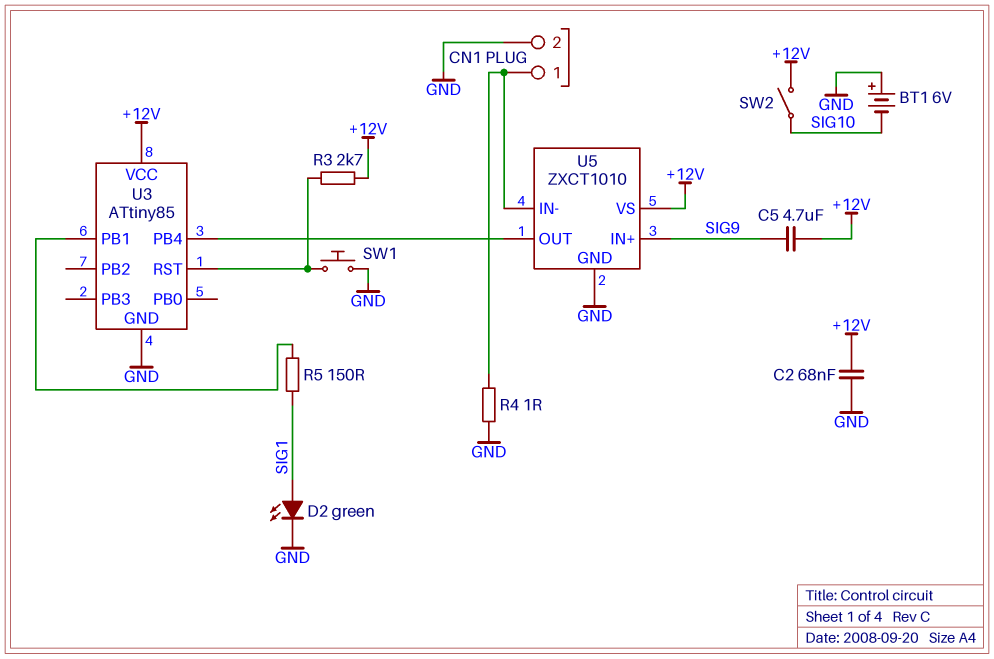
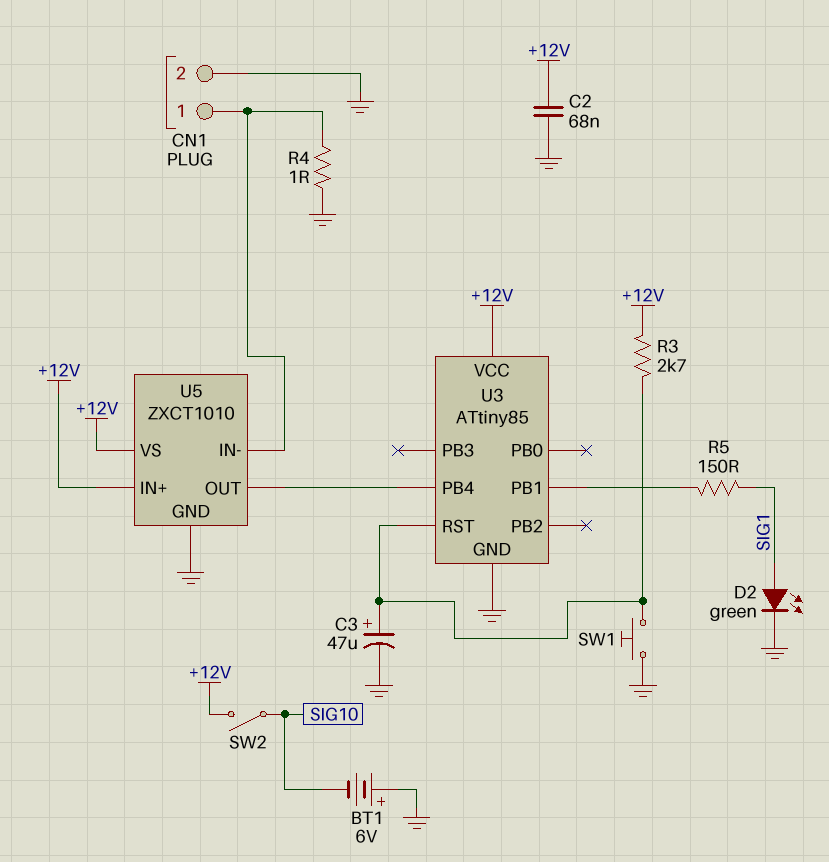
C3: none -> 47uF (plus U3/RST, minus GND)
C5: 4.7uF (+12V, SIG9) -> none
U5 pin IN+: SIG9 -> +12V

